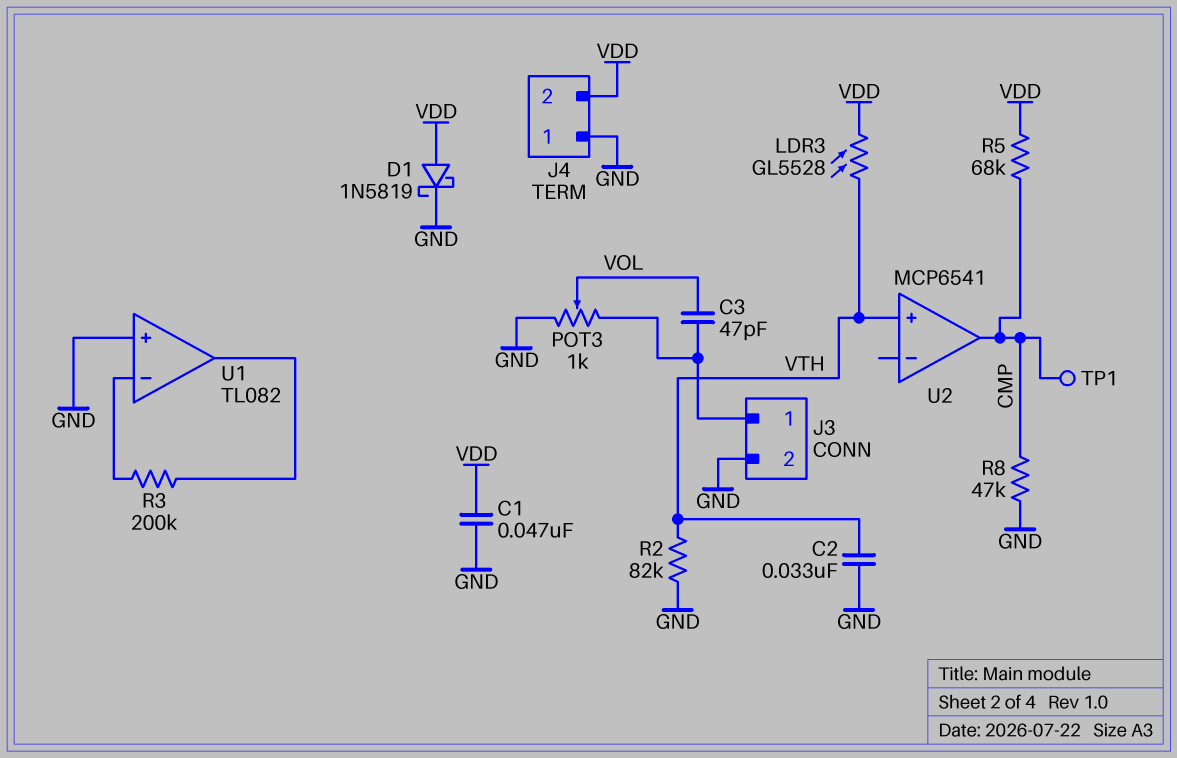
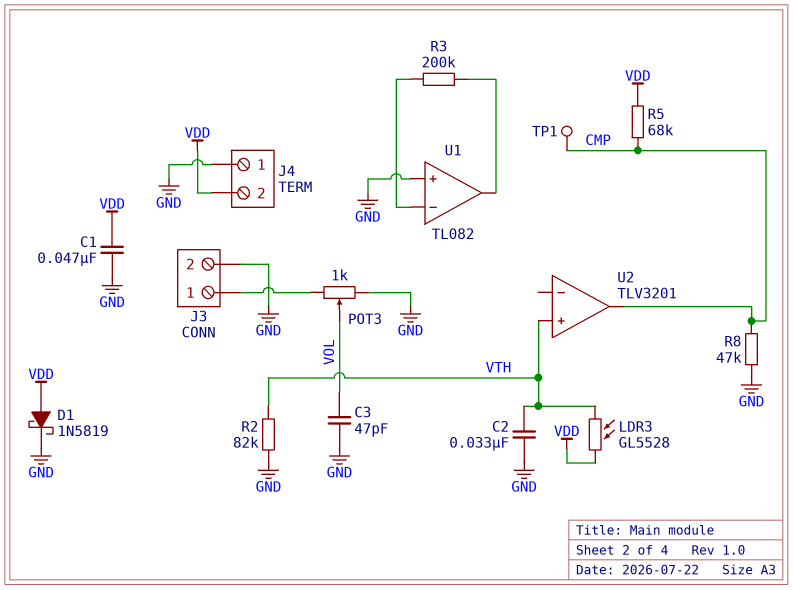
C3: 47pF (J3/1, VOL) -> 47pF (GND, VOL)
U2: MCP6541 -> TLV3201

